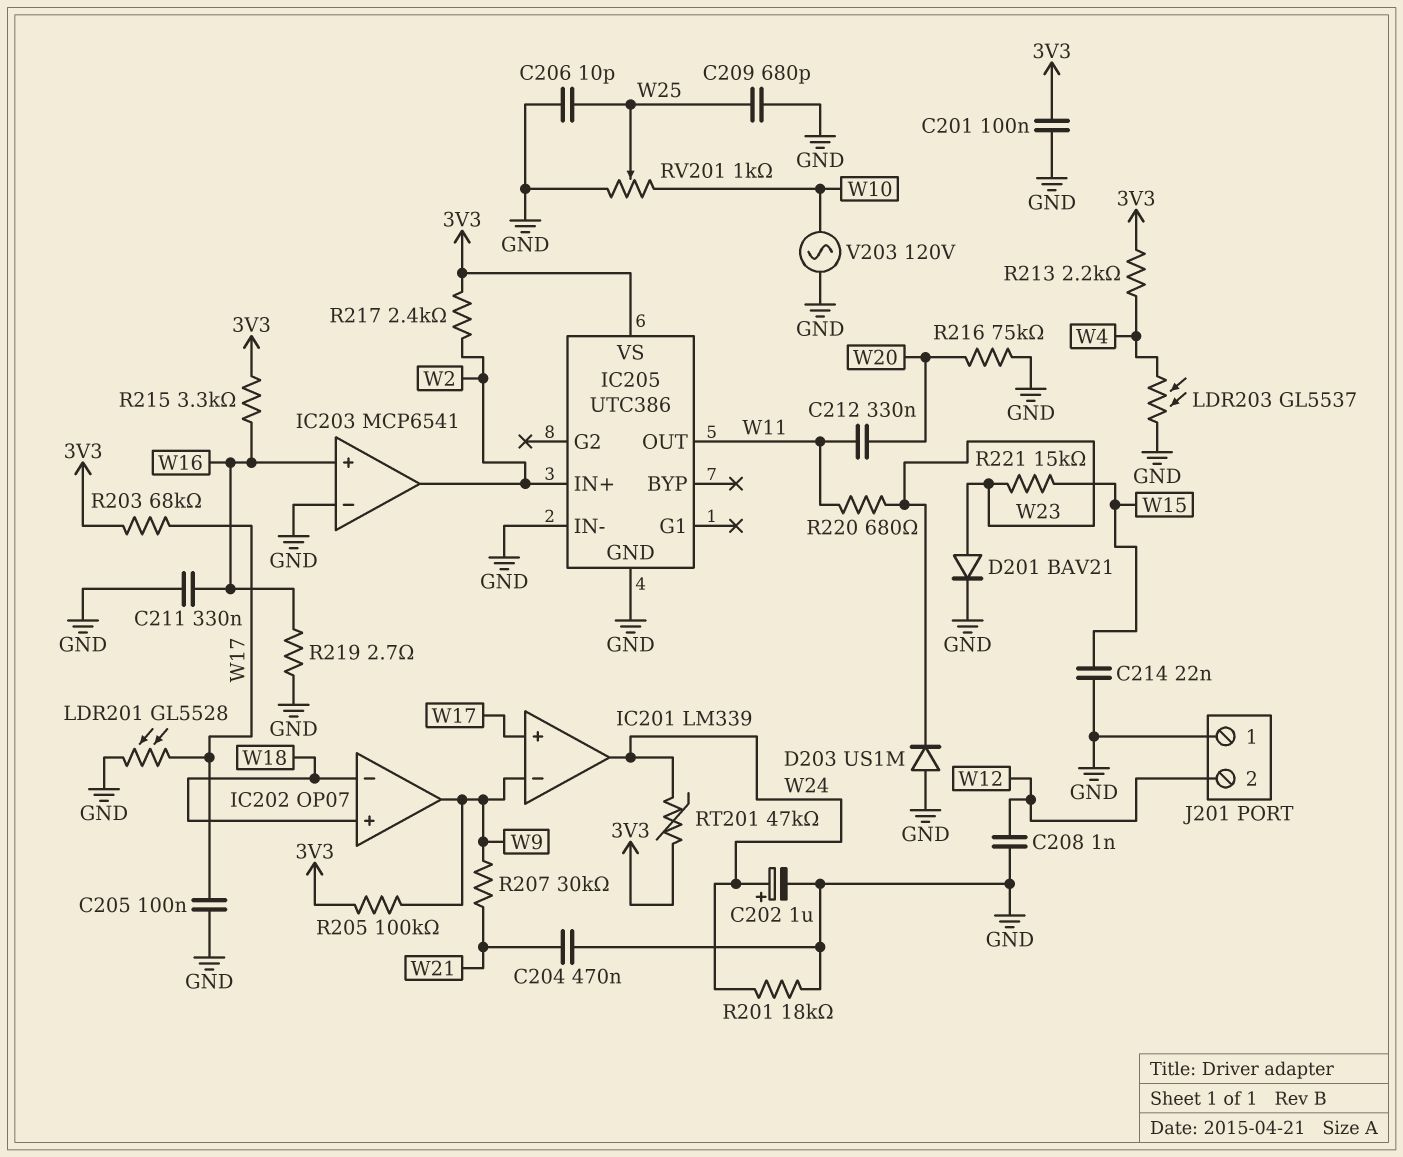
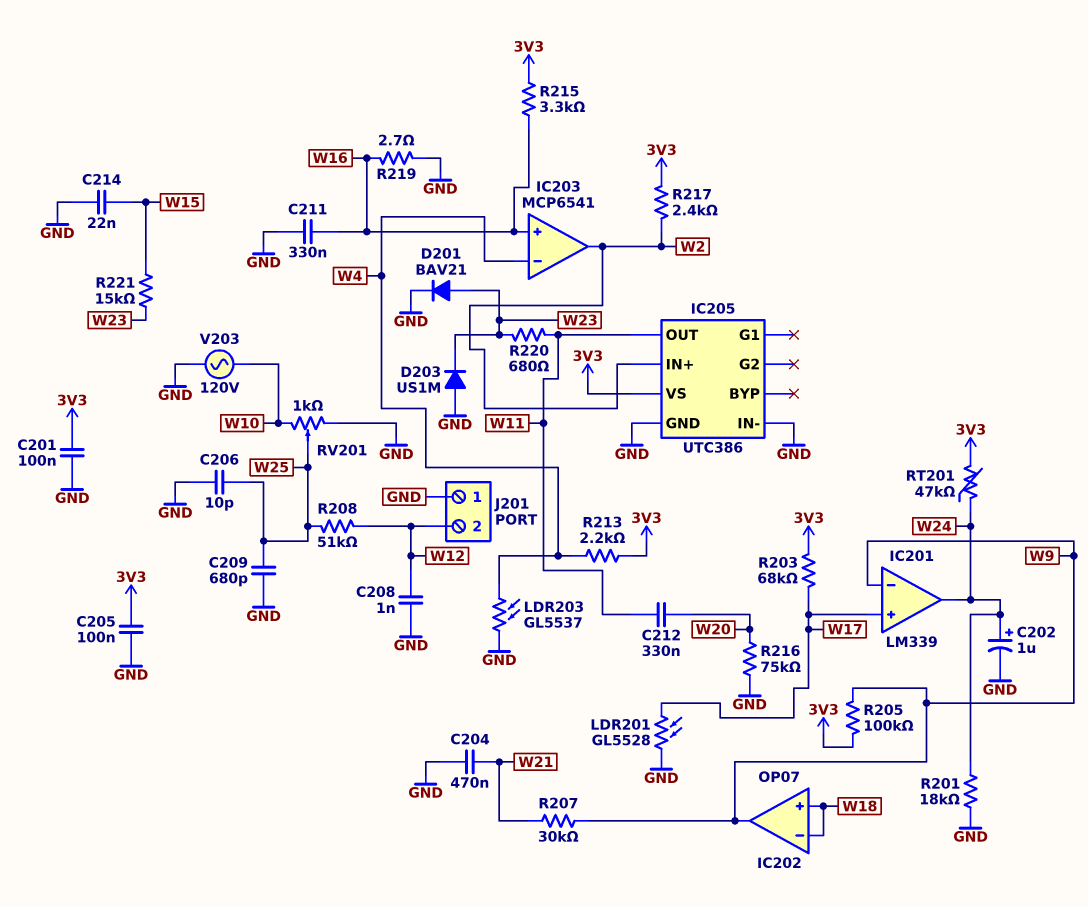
C205: 100nF (GND, W17) -> 100nF (3V3, GND)
IC203 pin in-: GND -> W4
R208: none -> 51k (W12, W25)

